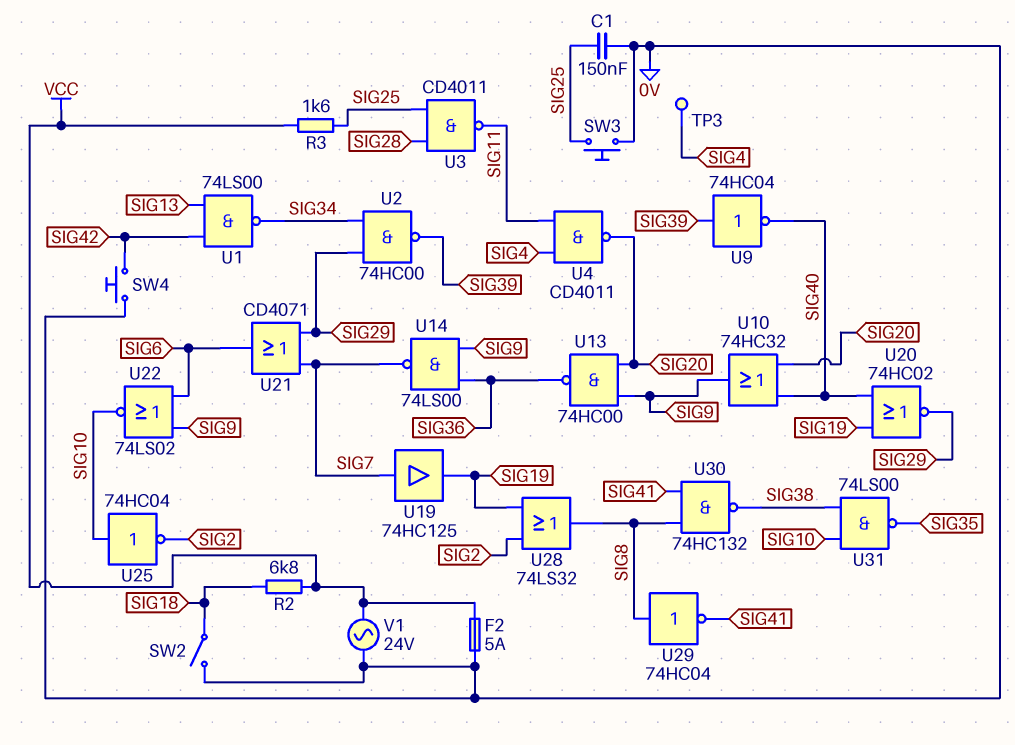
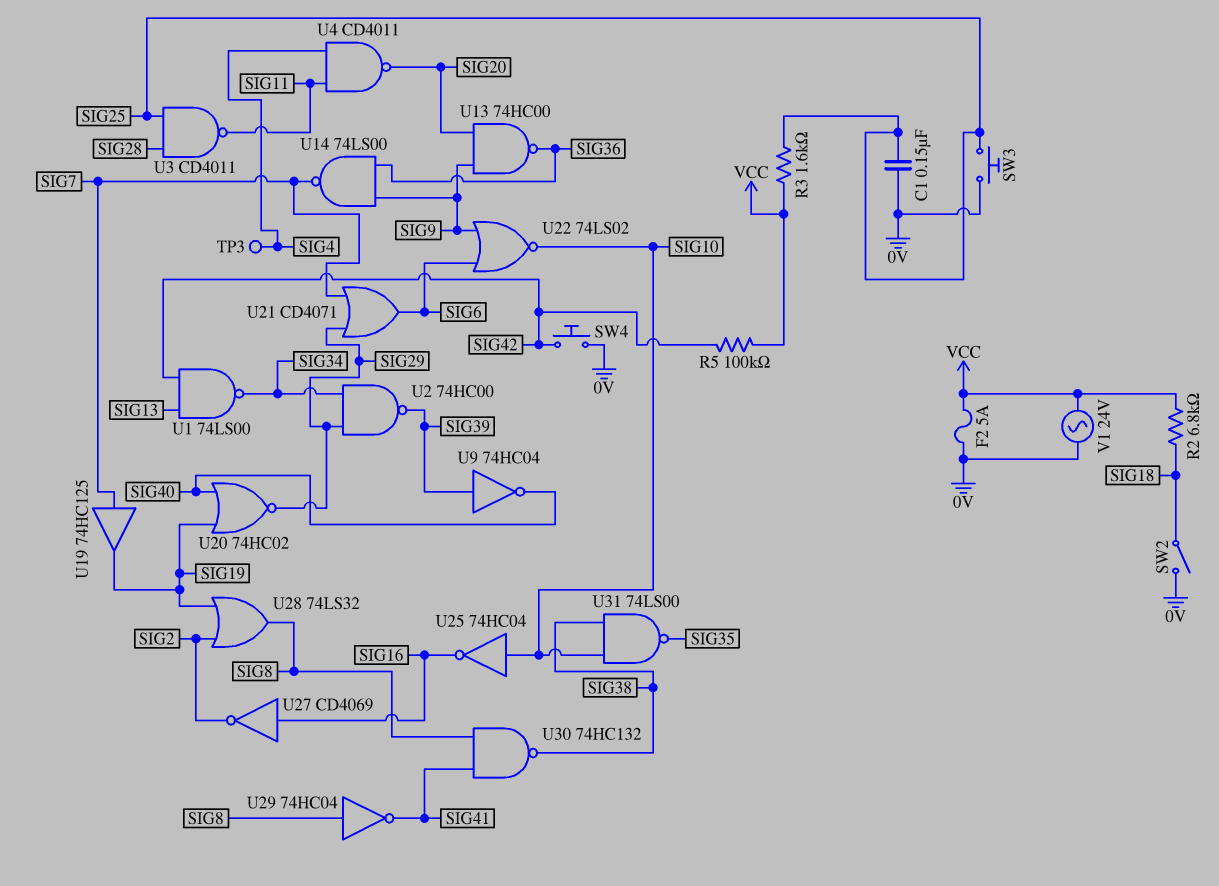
R5: none -> 100k (SIG42, VCC)
U10: OR 74HC32 (in SIG20, in SIG40, out SIG9) -> none
U25: NOT 74HC04 (in SIG10, out SIG2) -> NOT 74HC04 (in SIG10, out SIG16)
U27: none -> NOT CD4069 (in SIG16, out SIG2)

